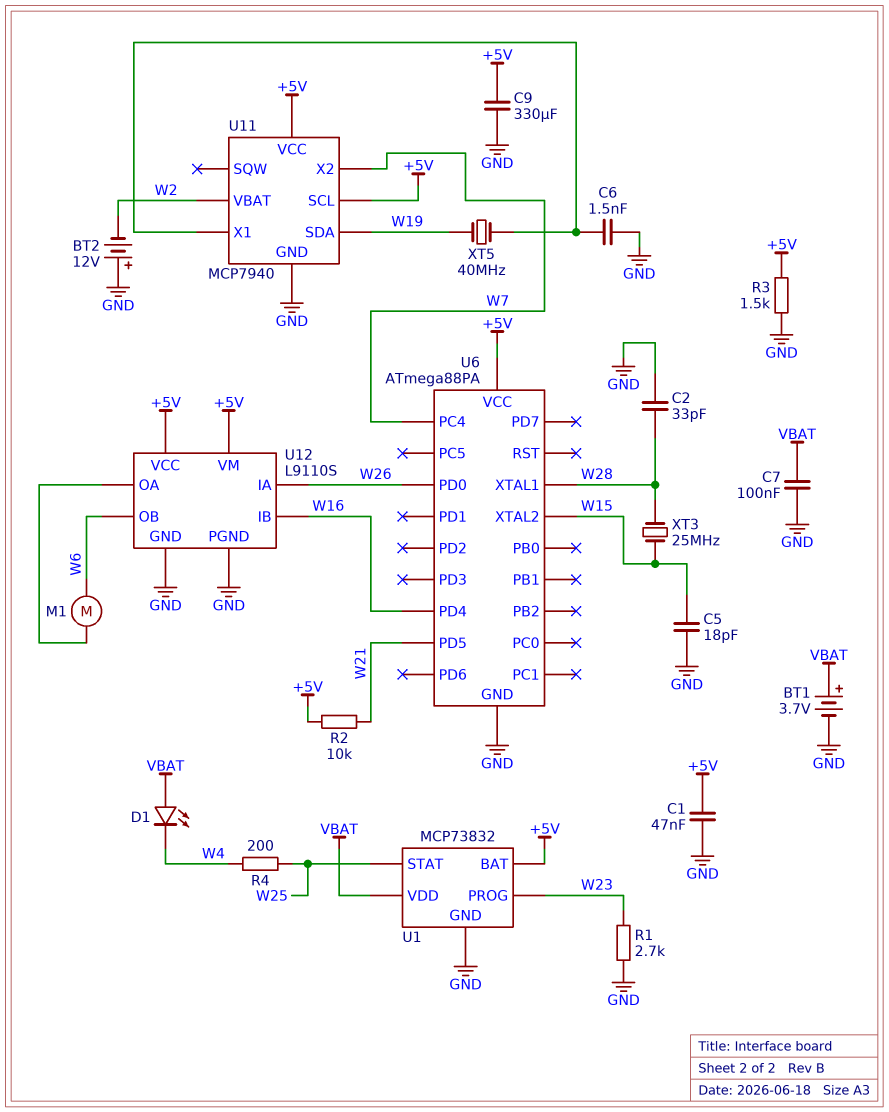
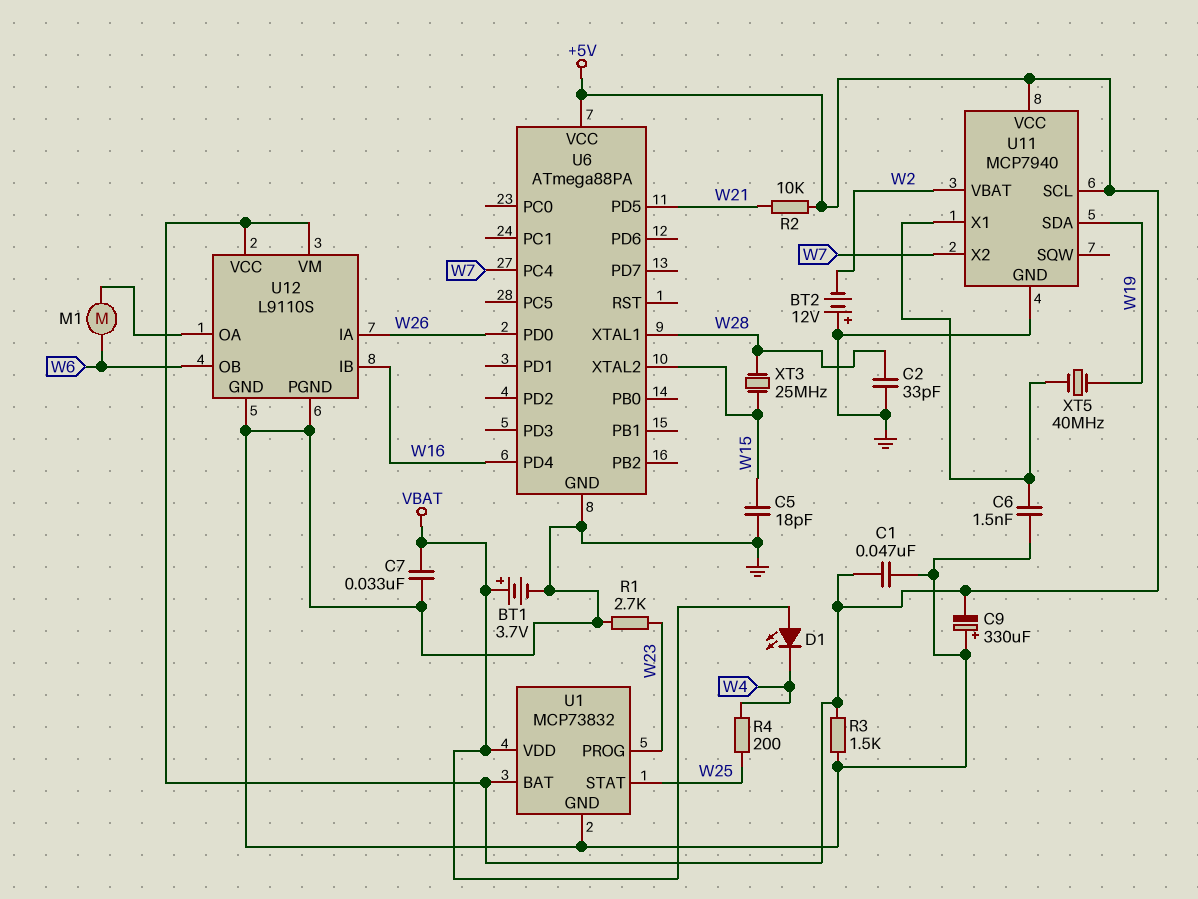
C7: 100nF (GND, VBAT) -> 33nF (GND, VBAT)
C9: 330uF (+5V, GND) -> 330uF (plus GND, minus +5V)

